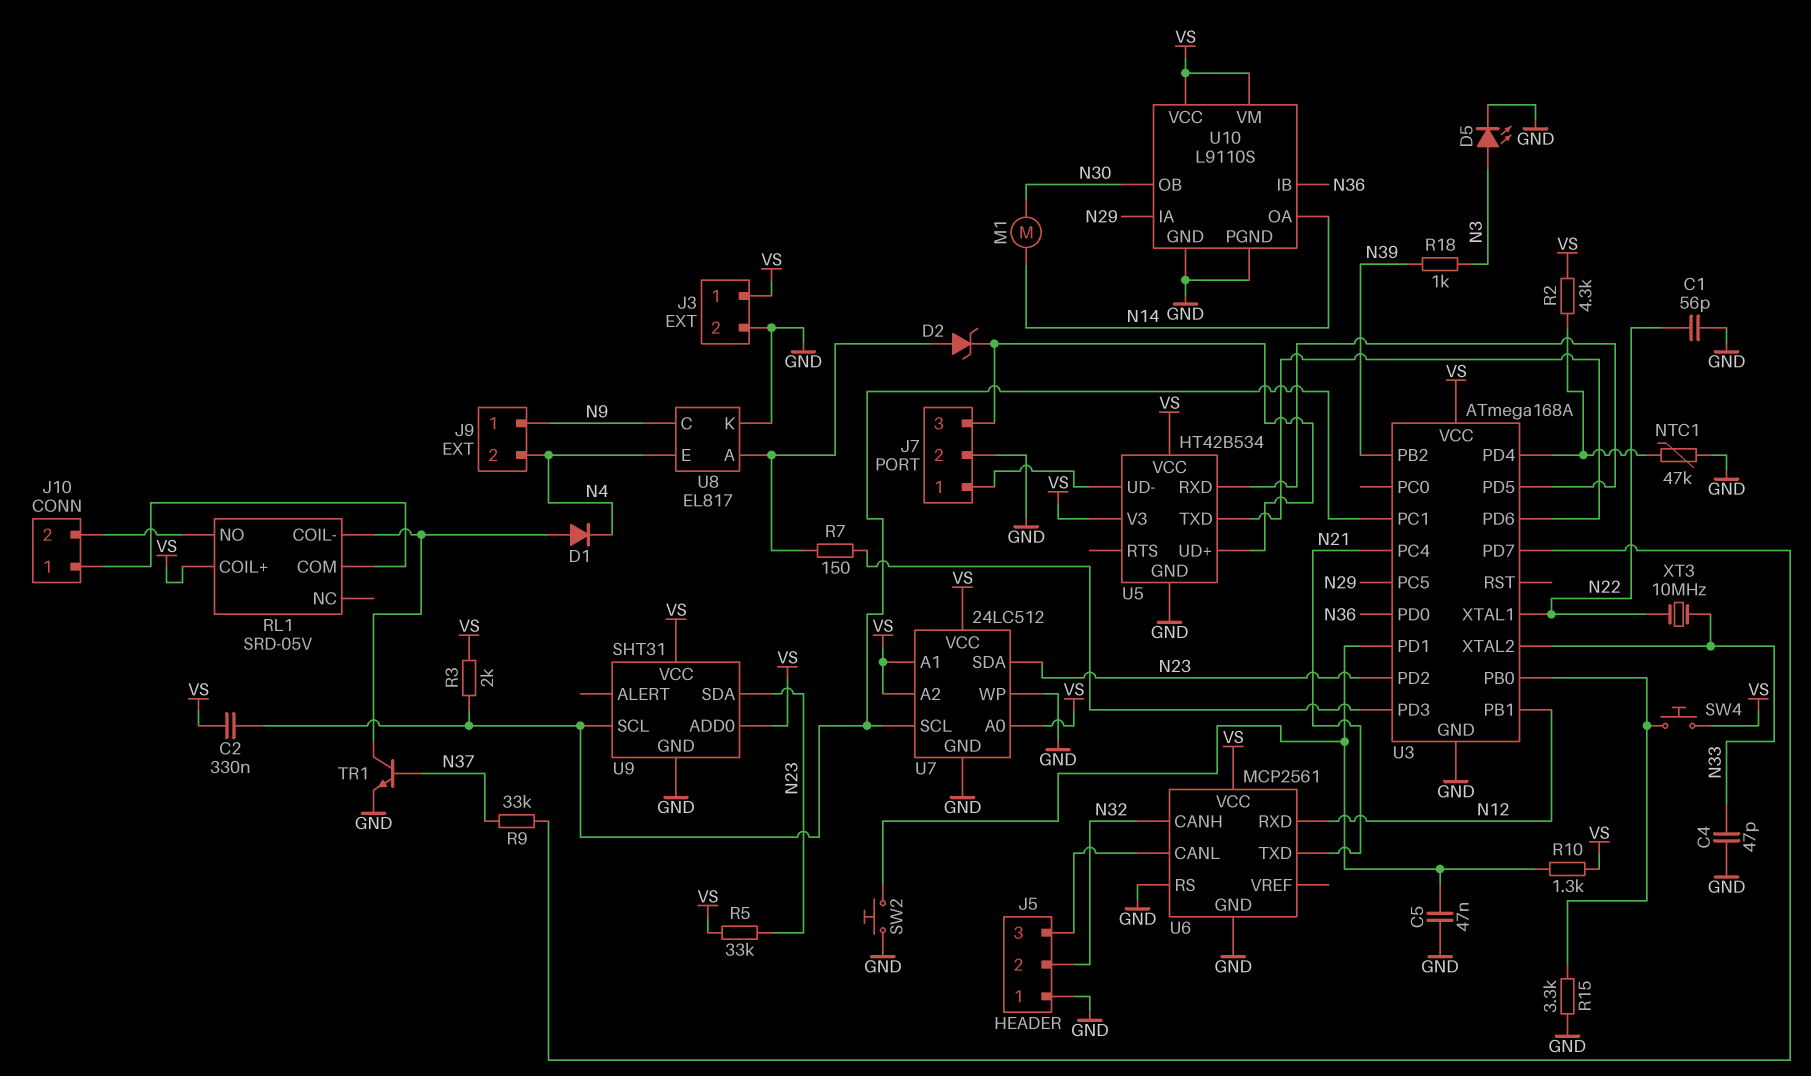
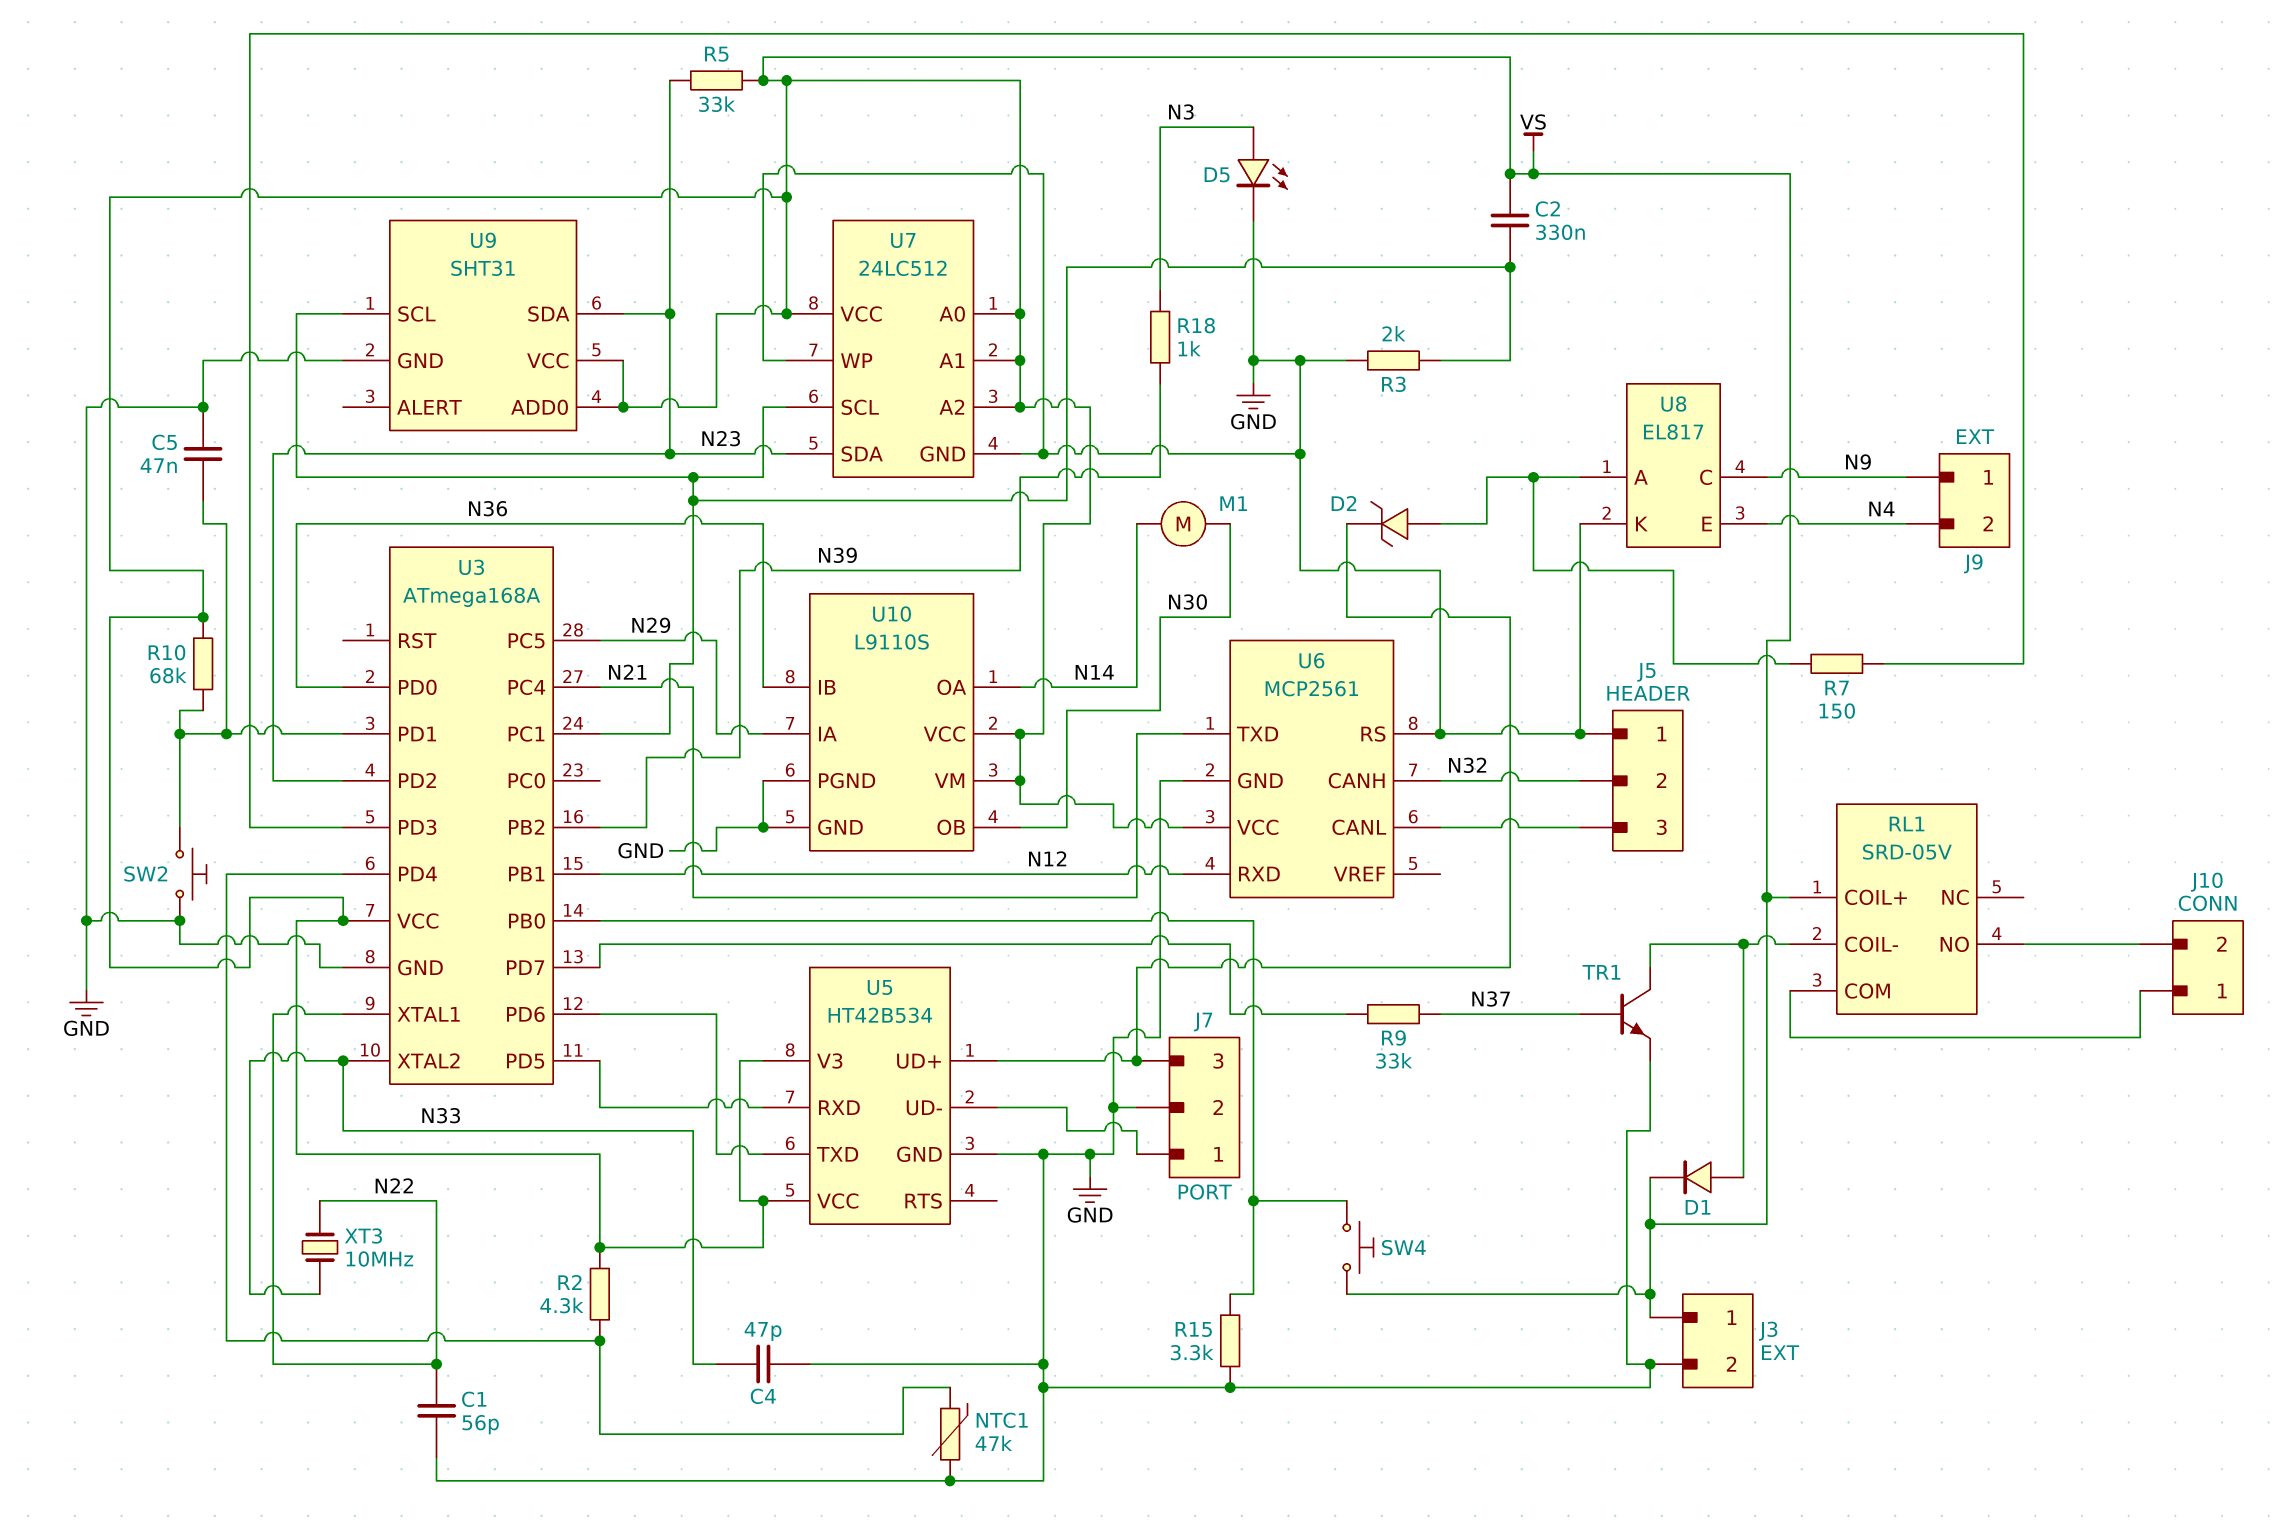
D1: diode (A RL1/COIL-, K N4) -> diode (A RL1/COIL-, K VS)
R3: 2k (U3/PC1, VS) -> 2k (GND, U3/PC1)
R10: 1.3k (U3/PD1, VS) -> 68k (U3/PD1, VS)

